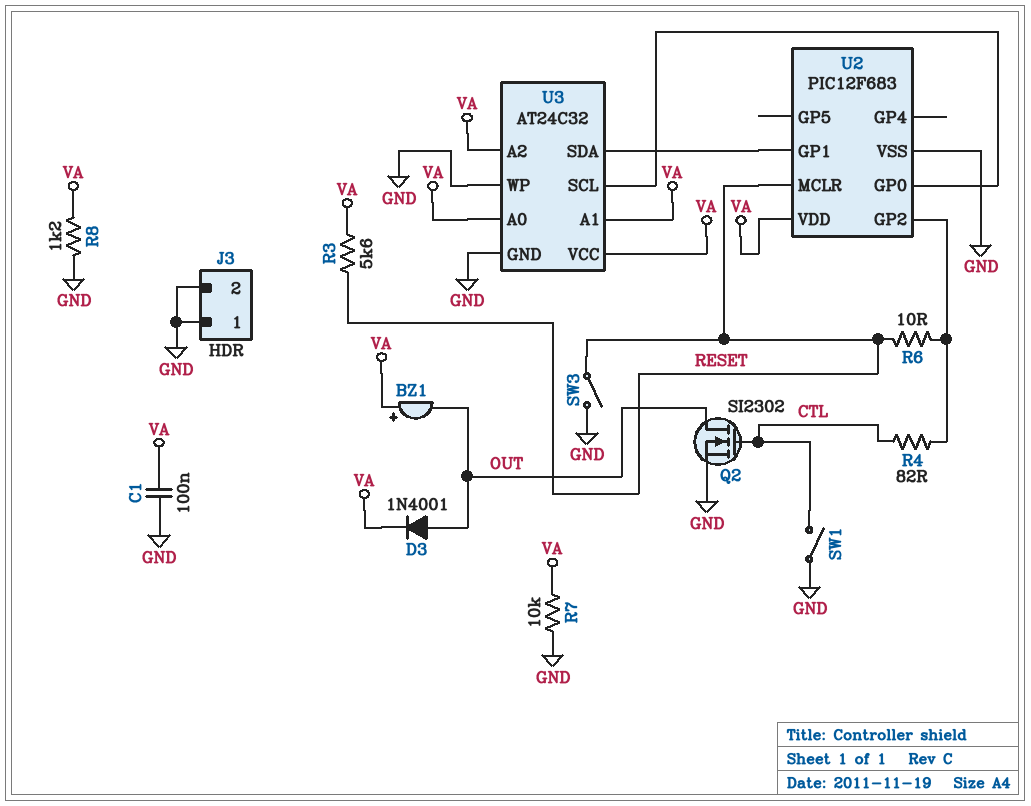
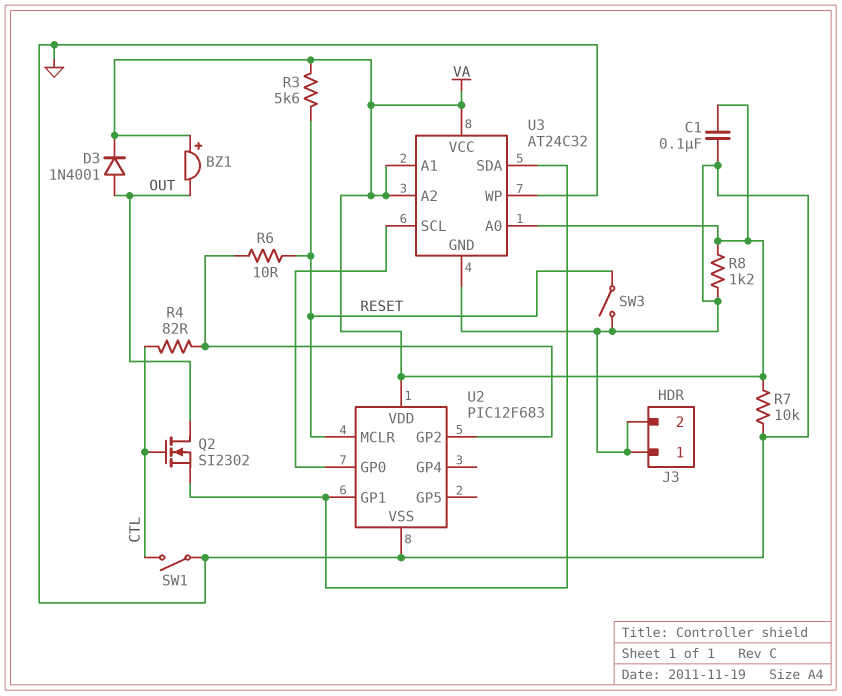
Q2: NMOS SI2302 (G CTL, D OUT, S GND) -> NMOS SI2302 (G CTL, D OUT, S U2/GP1)

